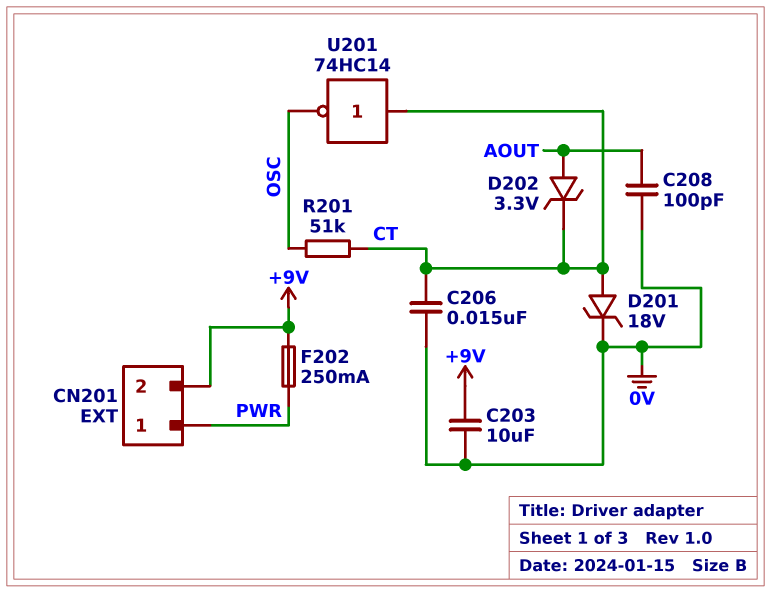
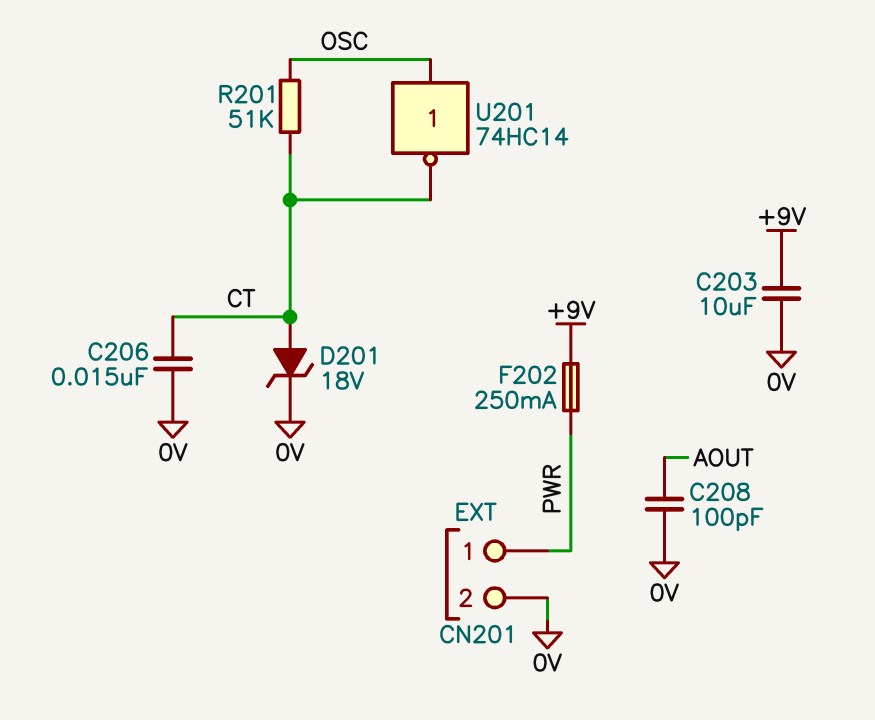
CN201 pin 2: +9V -> 0V
D202: zener 3.3V (A AOUT, K CT) -> none
U201: NOT 74HC14 (in CT, out OSC) -> NOT 74HC14 (in OSC, out CT)

